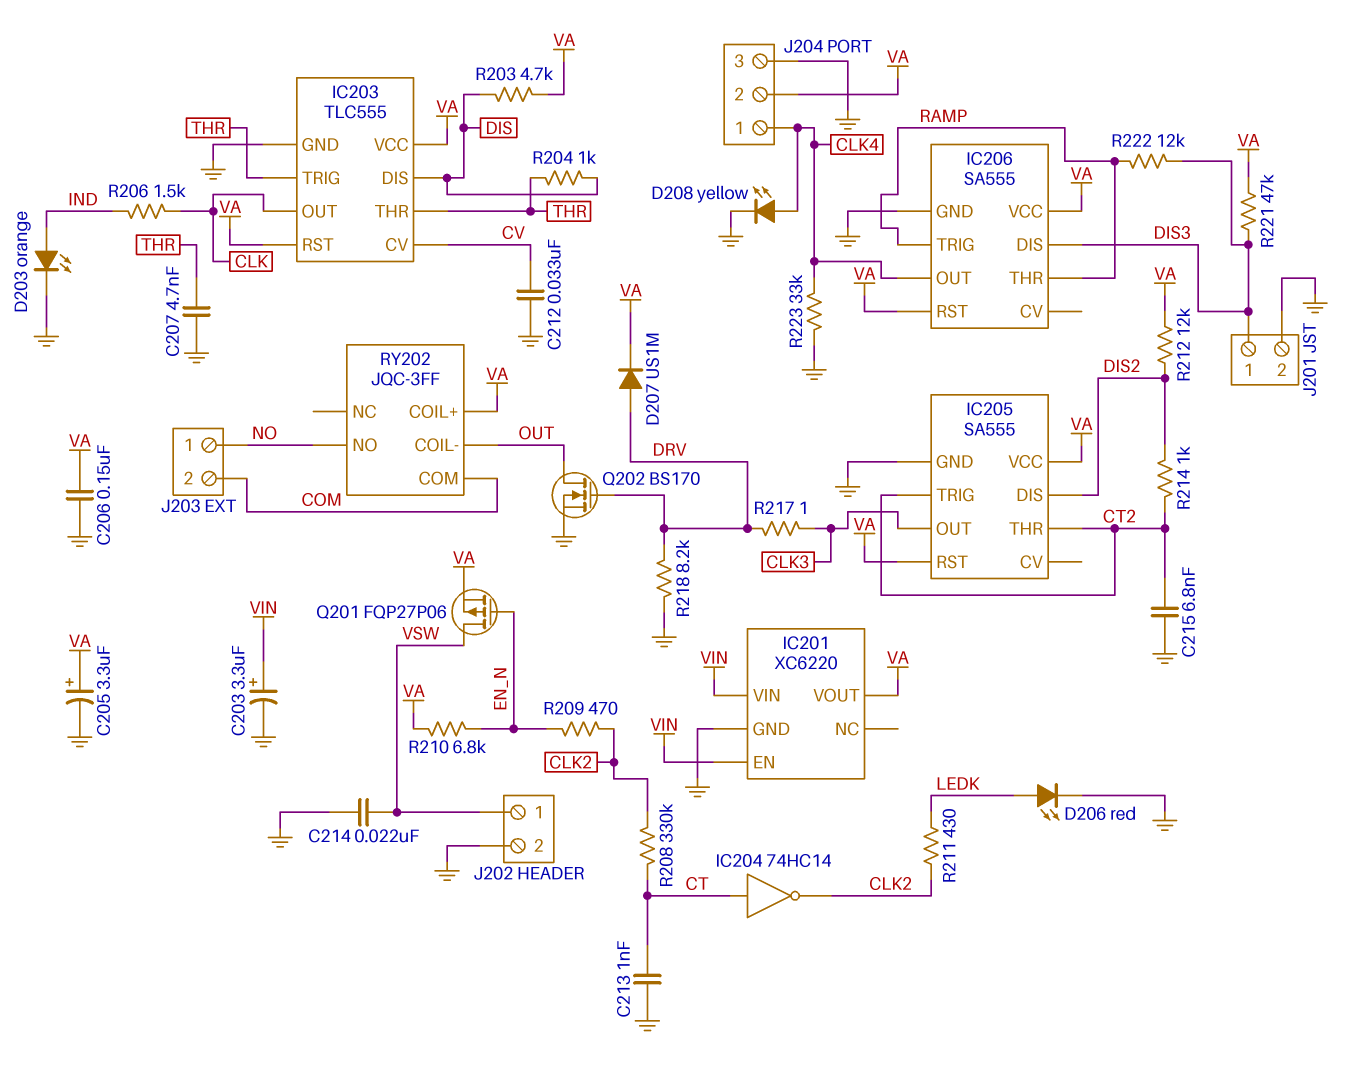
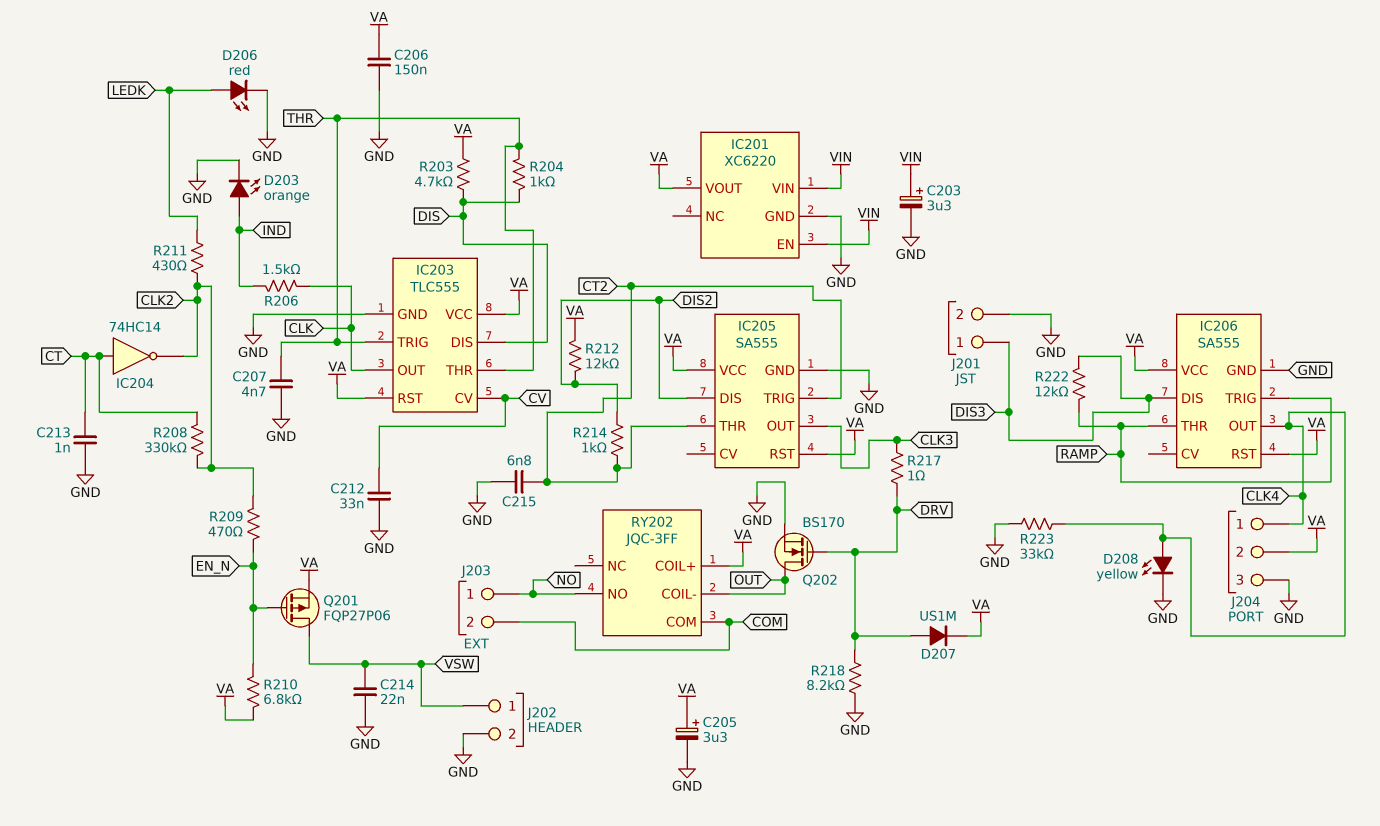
R221: 47k (DIS3, VA) -> none

